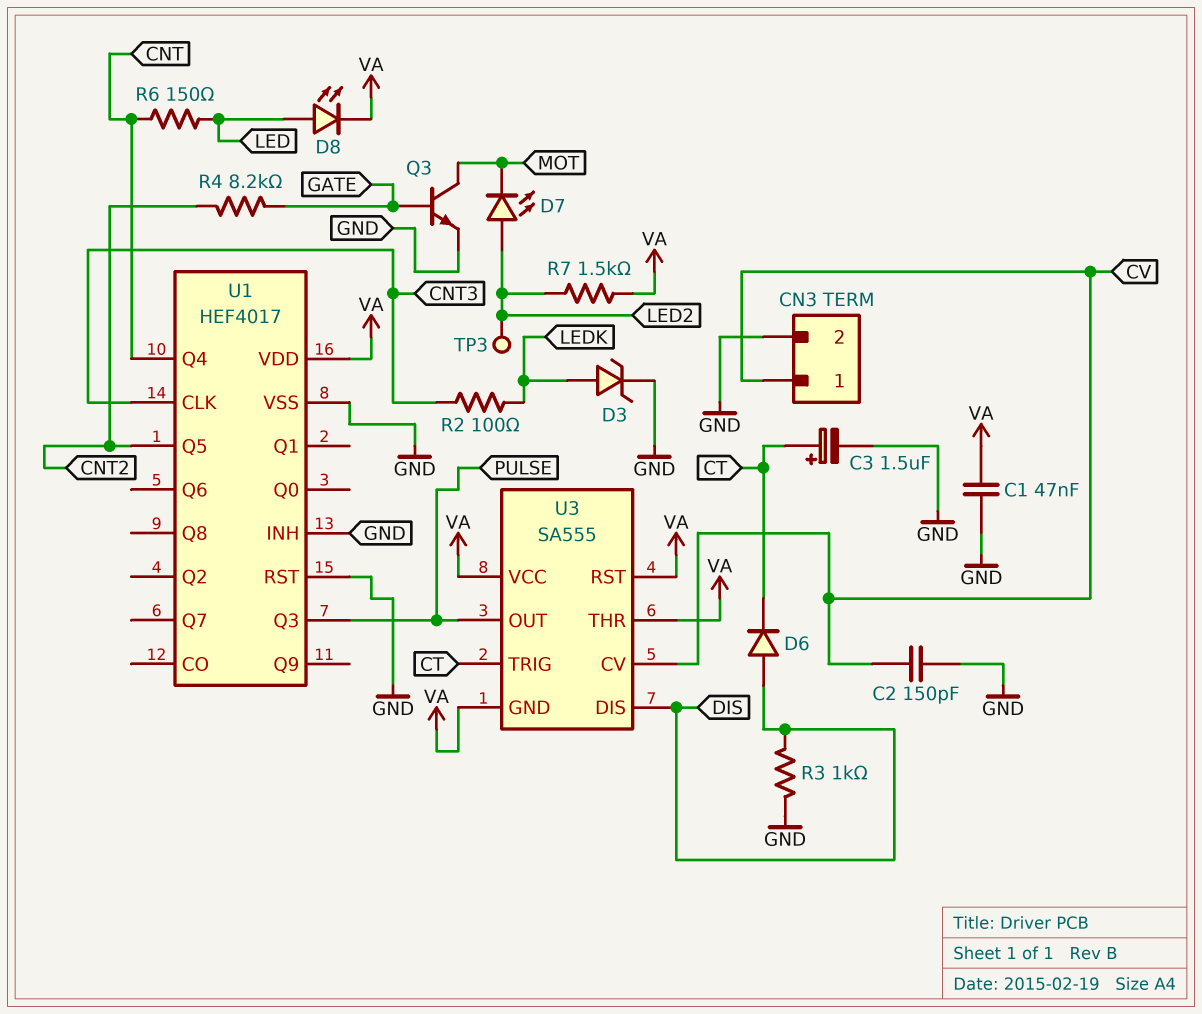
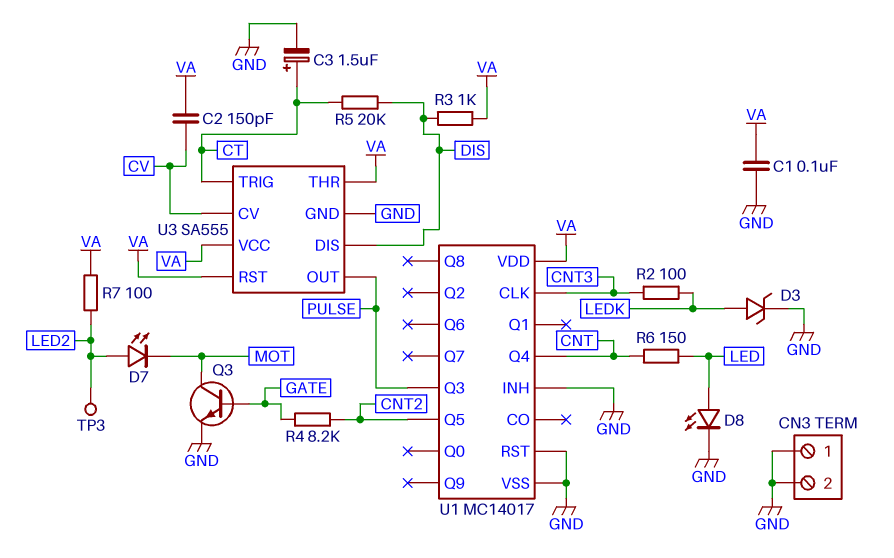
C1: 47nF (GND, VA) -> 100nF (GND, VA)
C2: 150pF (CV, GND) -> 150pF (CV, VA)
CN3 pin 1: CV -> GND
D6: diode (A DIS, K CT) -> none
D8: LED (A LED, K VA) -> LED (A LED, K GND)
R3: 1k (DIS, GND) -> 1k (DIS, VA)
R5: none -> 20k (CT, DIS)
R7: 1.5k (LED2, VA) -> 100 (LED2, VA)
U1: HEF4017 -> MC14017
U3 pin GND: VA -> GND

